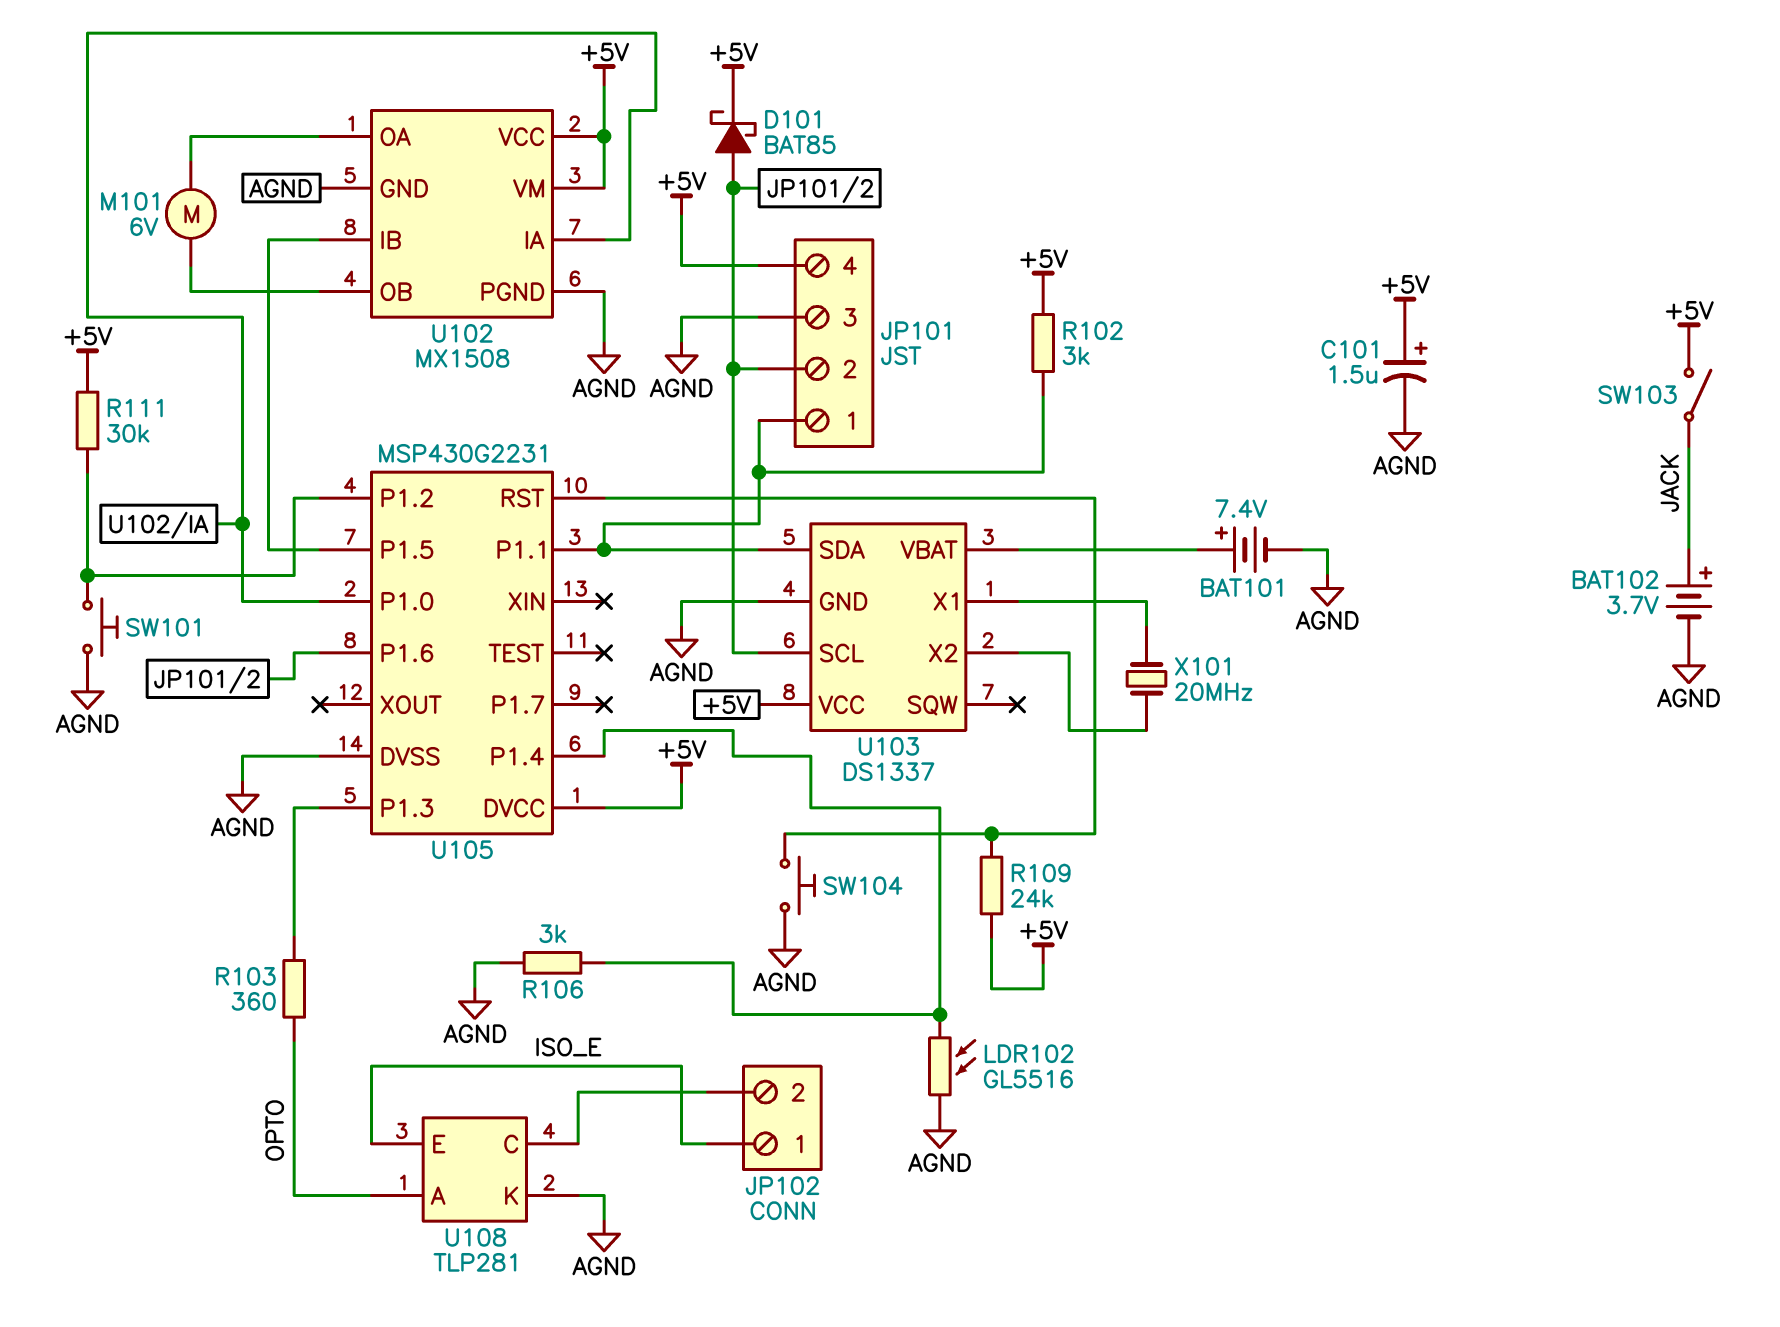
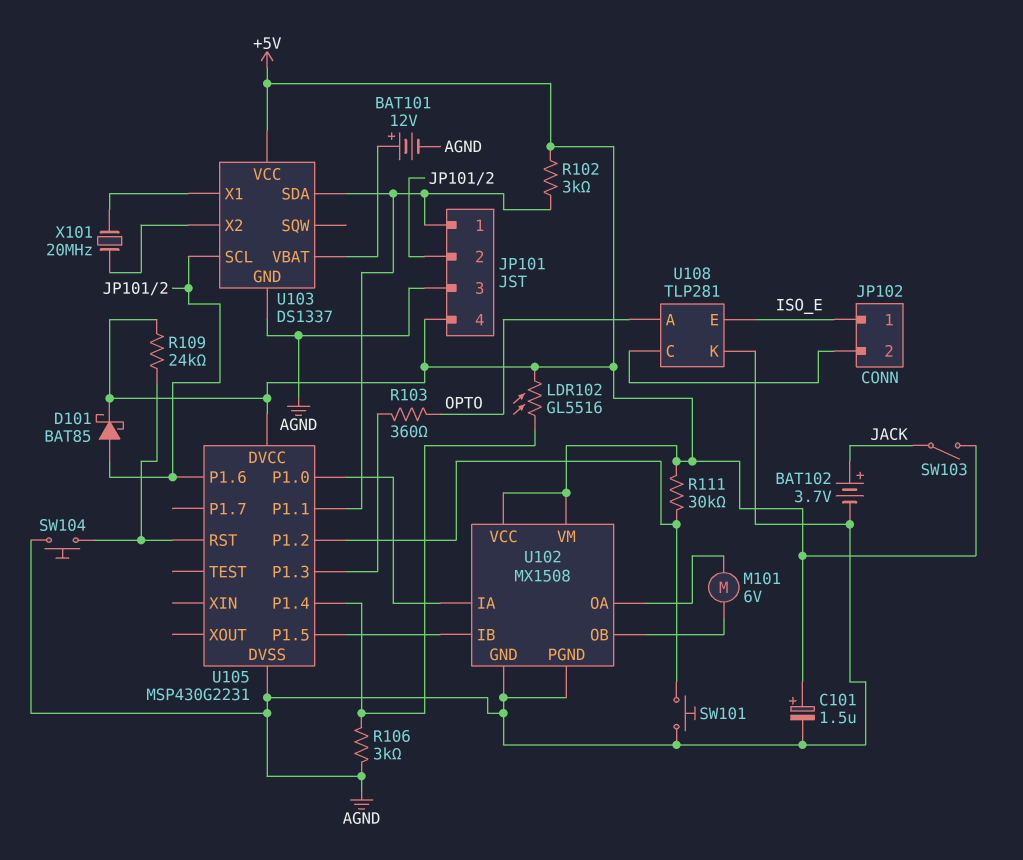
BAT101: 7.4V (plus U103/VBAT, minus AGND) -> 12V (plus U103/VBAT, minus AGND)
LDR102: GL5516 (AGND, U105/P1.4) -> GL5516 (+5V, U105/P1.4)

